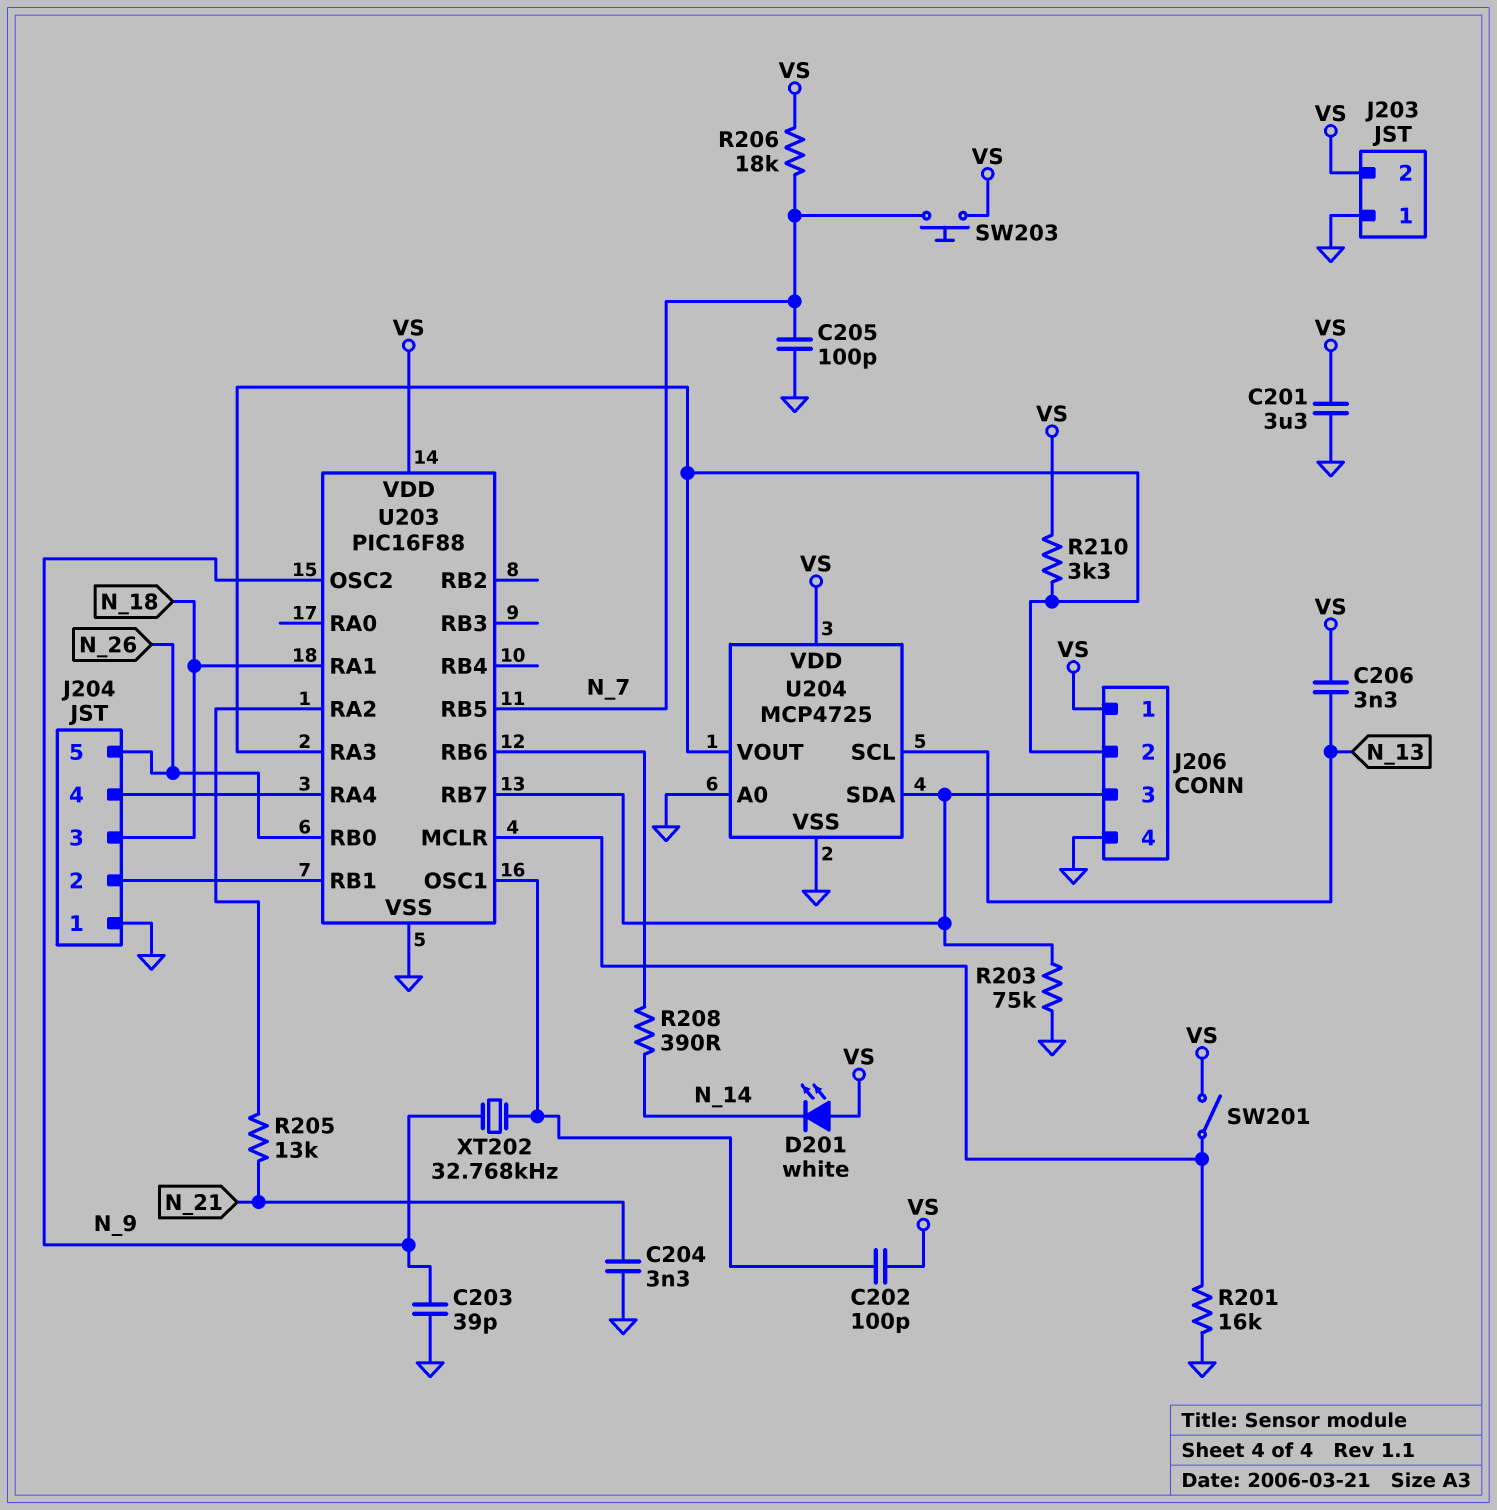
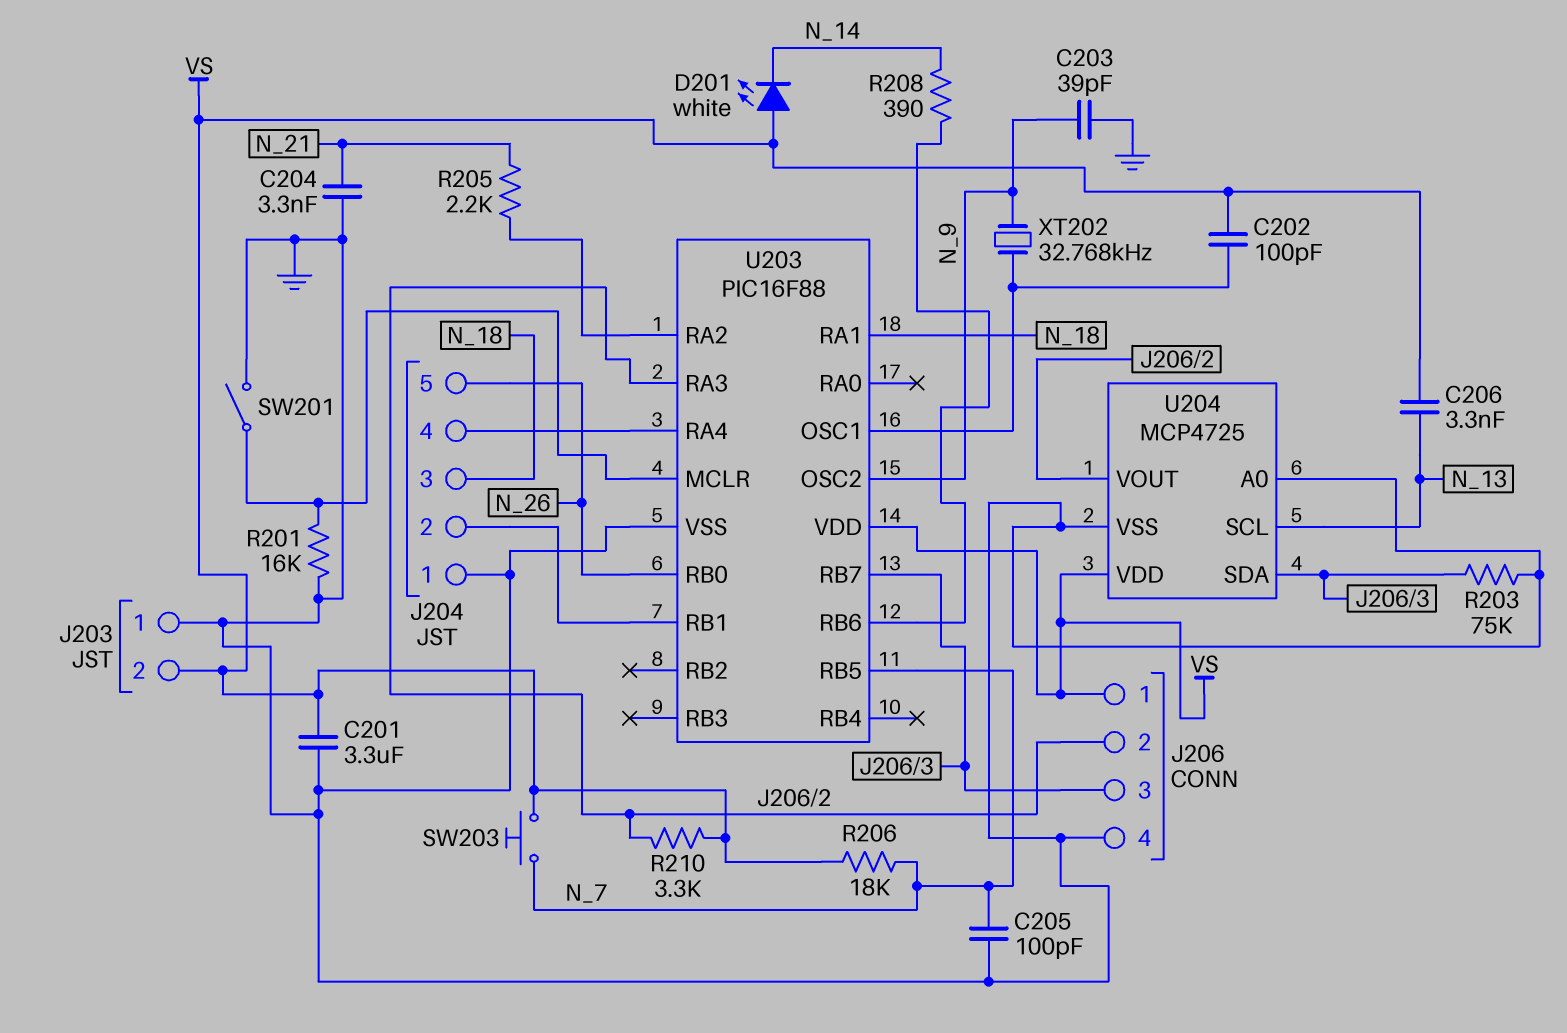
R205: 13k (N_21, U203/RA2) -> 2.2k (N_21, U203/RA2)
SW201: switch (U203/MCLR, VS) -> switch (GND, U203/MCLR)

